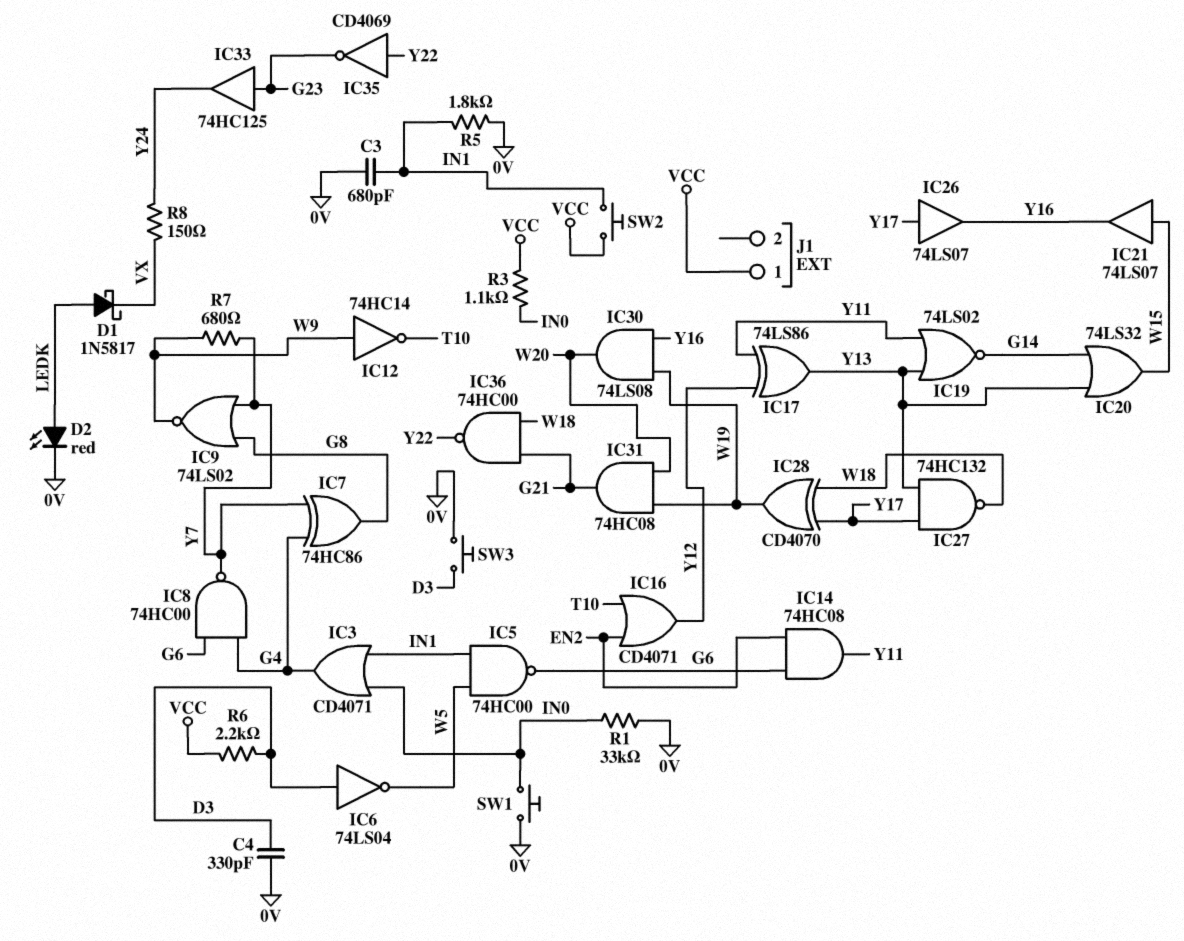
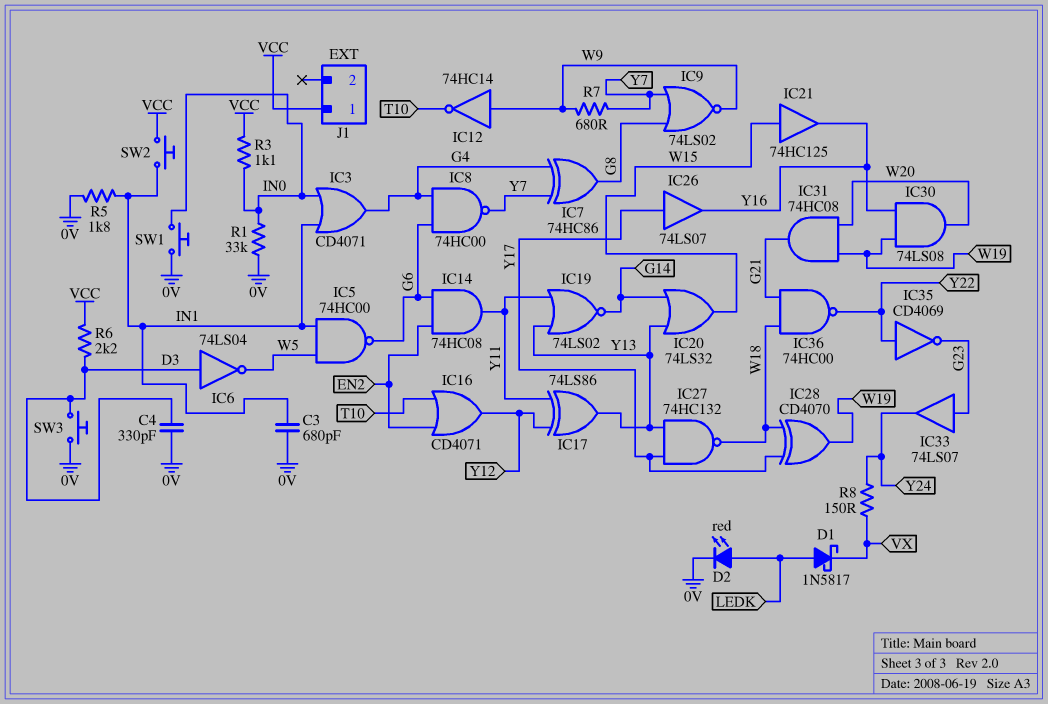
IC21: buffer 74LS07 (in W15, out Y16) -> buffer 74HC125 (in W15, out Y16)
IC33: buffer 74HC125 (in G23, out Y24) -> buffer 74LS07 (in G23, out Y24)

